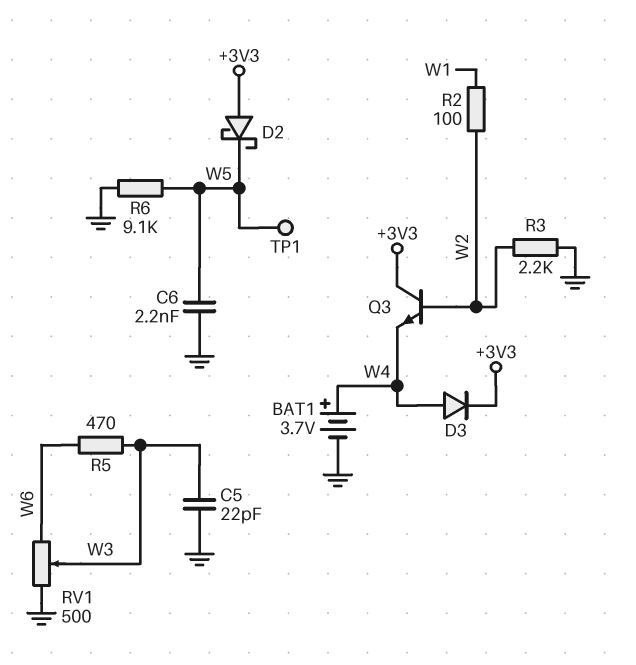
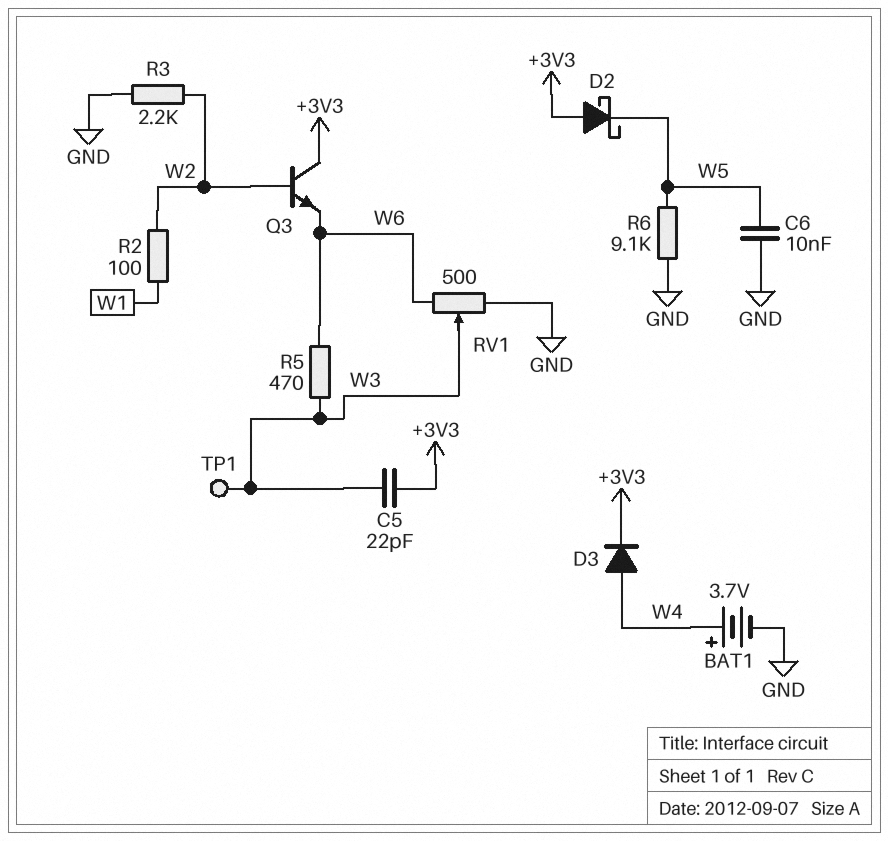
C5: 22pF (GND, W3) -> 22pF (+3V3, W3)
C6: 2.2nF (GND, W5) -> 10nF (GND, W5)
Q3: NPN (B W2, C +3V3, E W4) -> NPN (B W2, C +3V3, E W6)
TP1: test point (W5) -> test point (W3)

